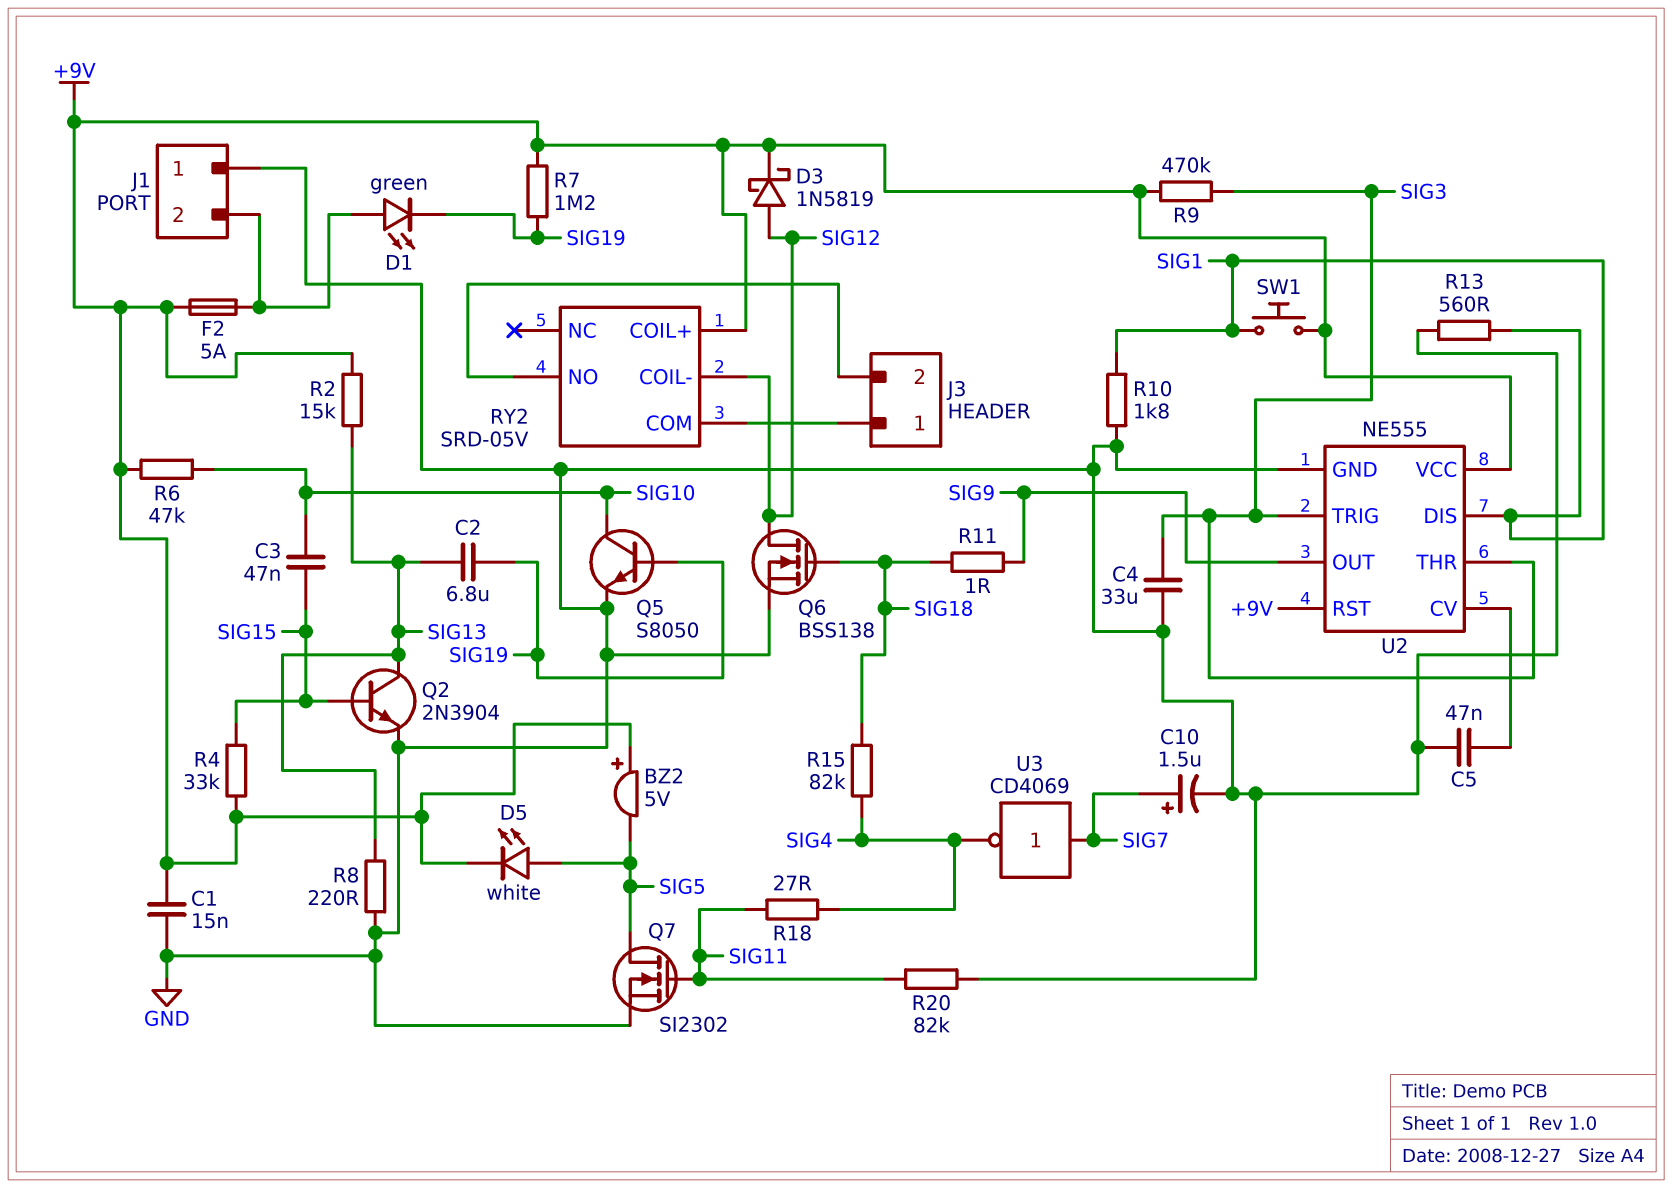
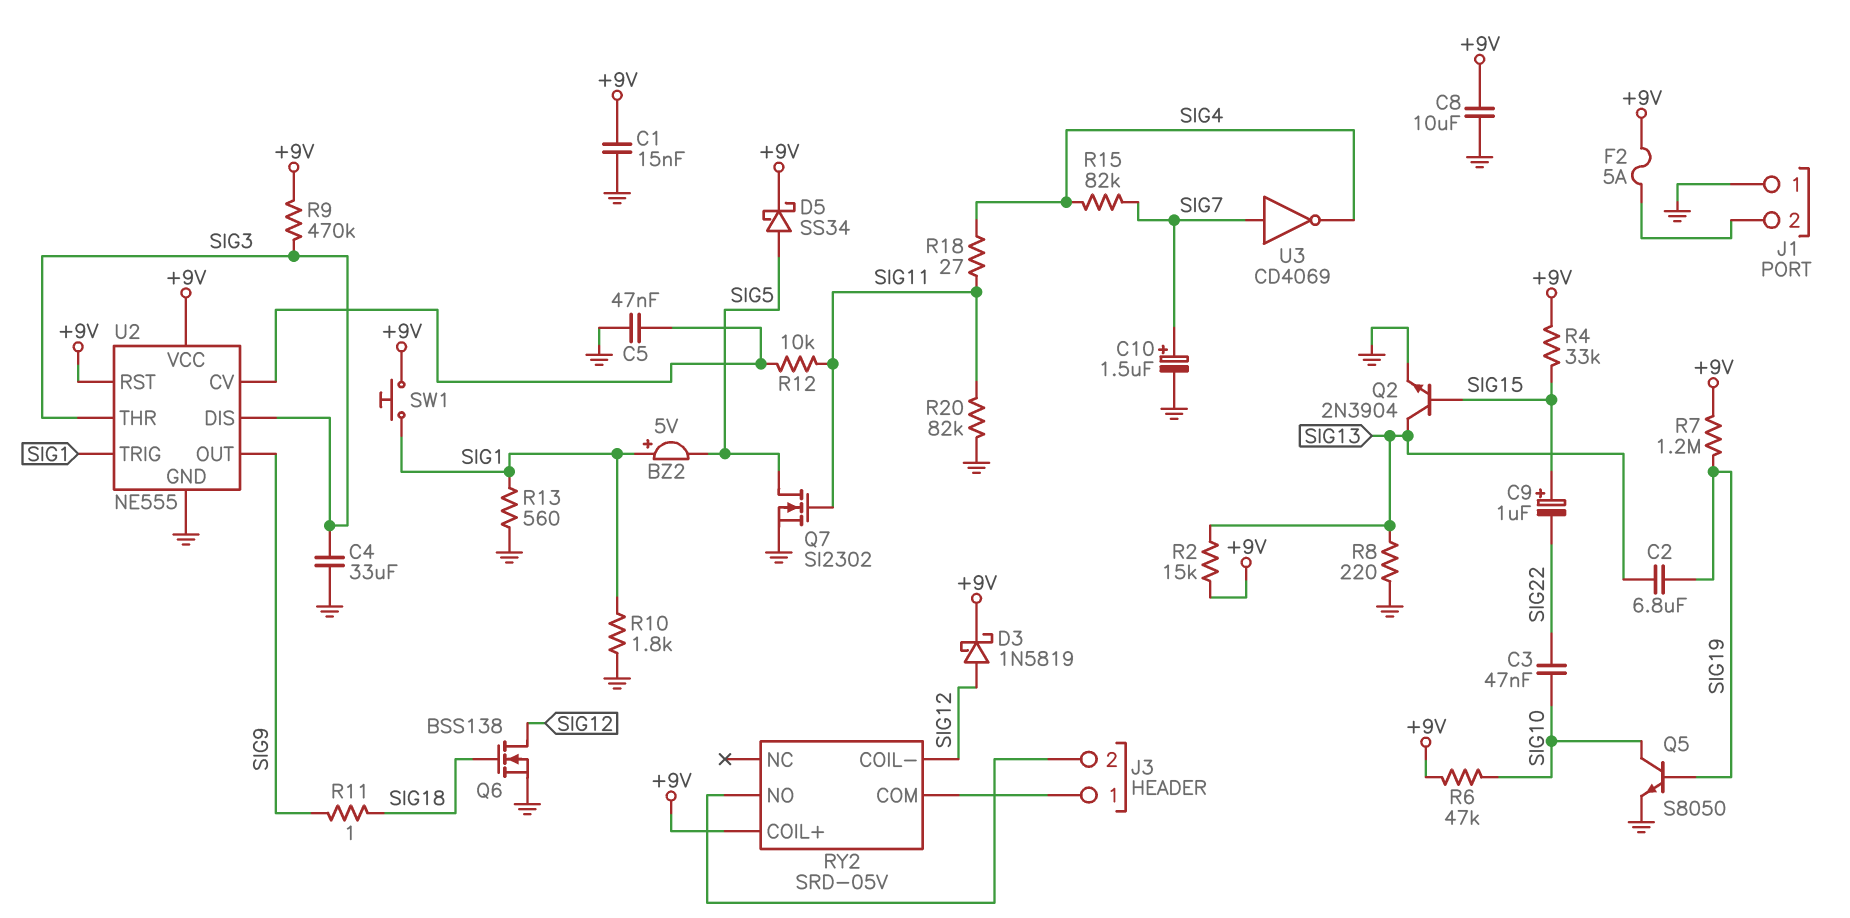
BZ2: buzzer 5V (plus +9V, minus SIG5) -> buzzer 5V (plus SIG1, minus SIG5)
C3: 47nF (SIG10, SIG15) -> 47nF (SIG10, SIG22)
C8: none -> 10uF (+9V, GND)
C9: none -> 1uF (plus SIG15, minus SIG22)
D1: LED green (A J1/2, K SIG19) -> none
D5: LED white (A SIG5, K +9V) -> schottky SS34 (A SIG5, K +9V)
R12: none -> 10k (SIG11, U2/CV)
R15: 82k (SIG4, SIG18) -> 82k (SIG4, SIG7)
U2 pin DIS: SIG1 -> SIG3
U2 pin TRIG: SIG3 -> SIG1

